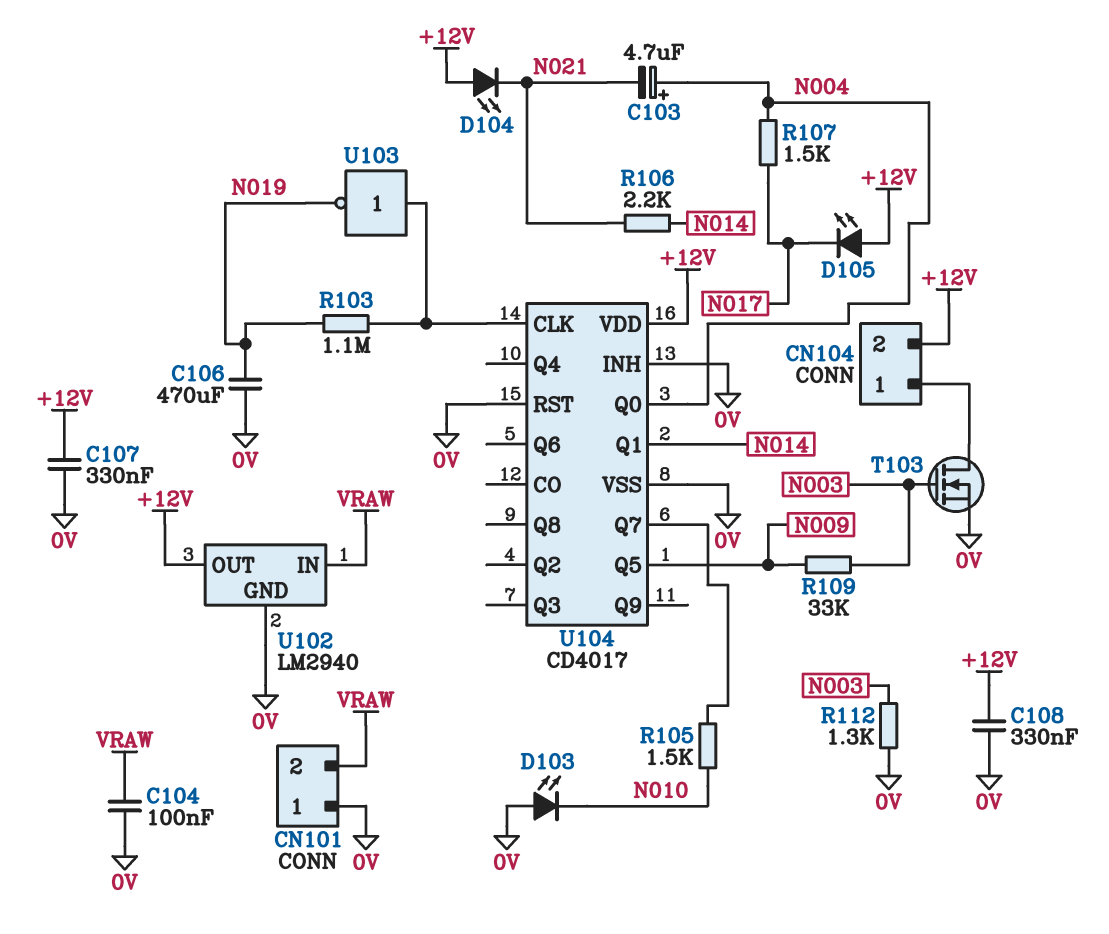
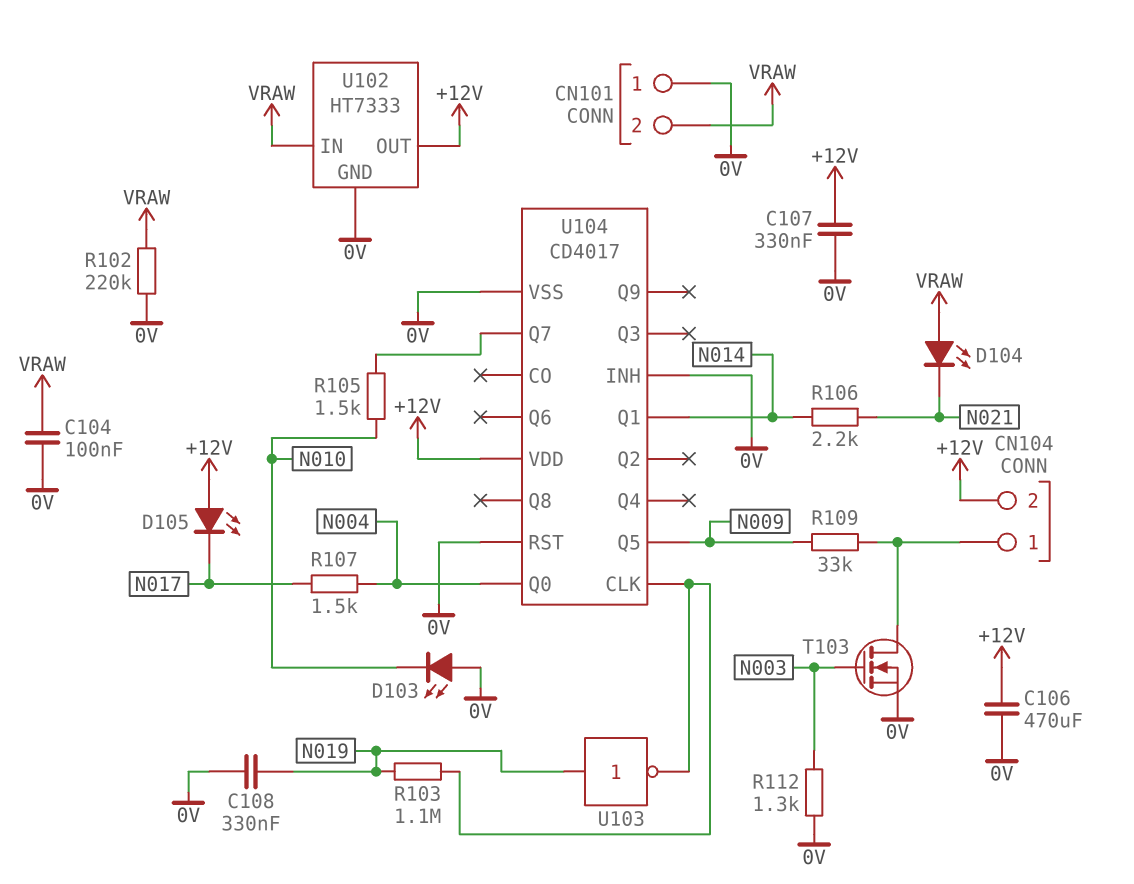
C103: 4.7uF (plus N004, minus N021) -> none
C106: 470uF (0V, N019) -> 470uF (+12V, 0V)
C108: 330nF (+12V, 0V) -> 330nF (0V, N019)
D104: LED (A +12V, K N021) -> LED (A VRAW, K N021)
R102: none -> 220k (0V, VRAW)
R109: 33k (N003, N009) -> 33k (CN104/1, N009)
U102: LM2940 -> HT7333
U103: NOT (in U104/CLK, out N019) -> NOT (in N019, out U104/CLK)

